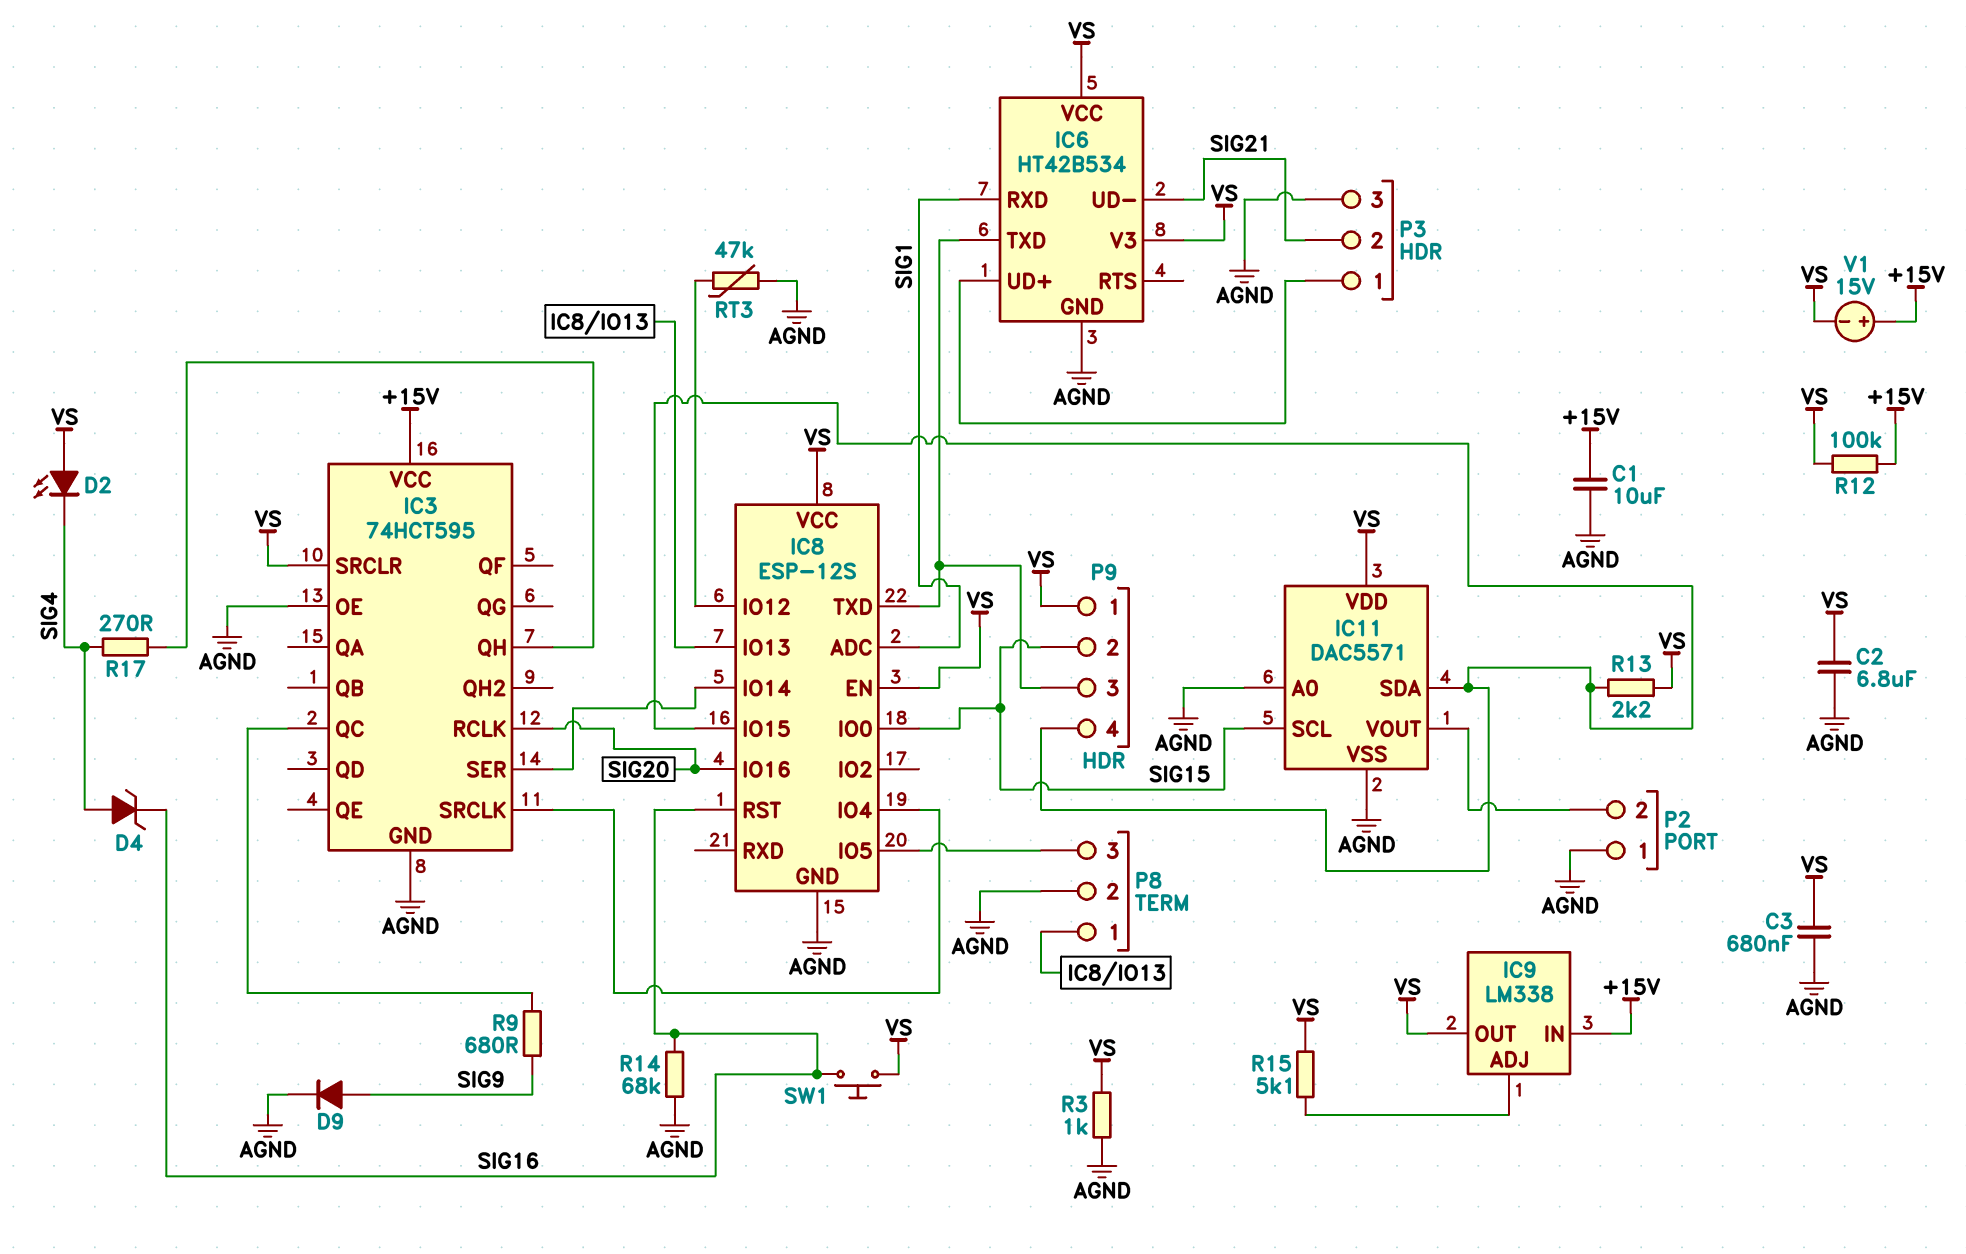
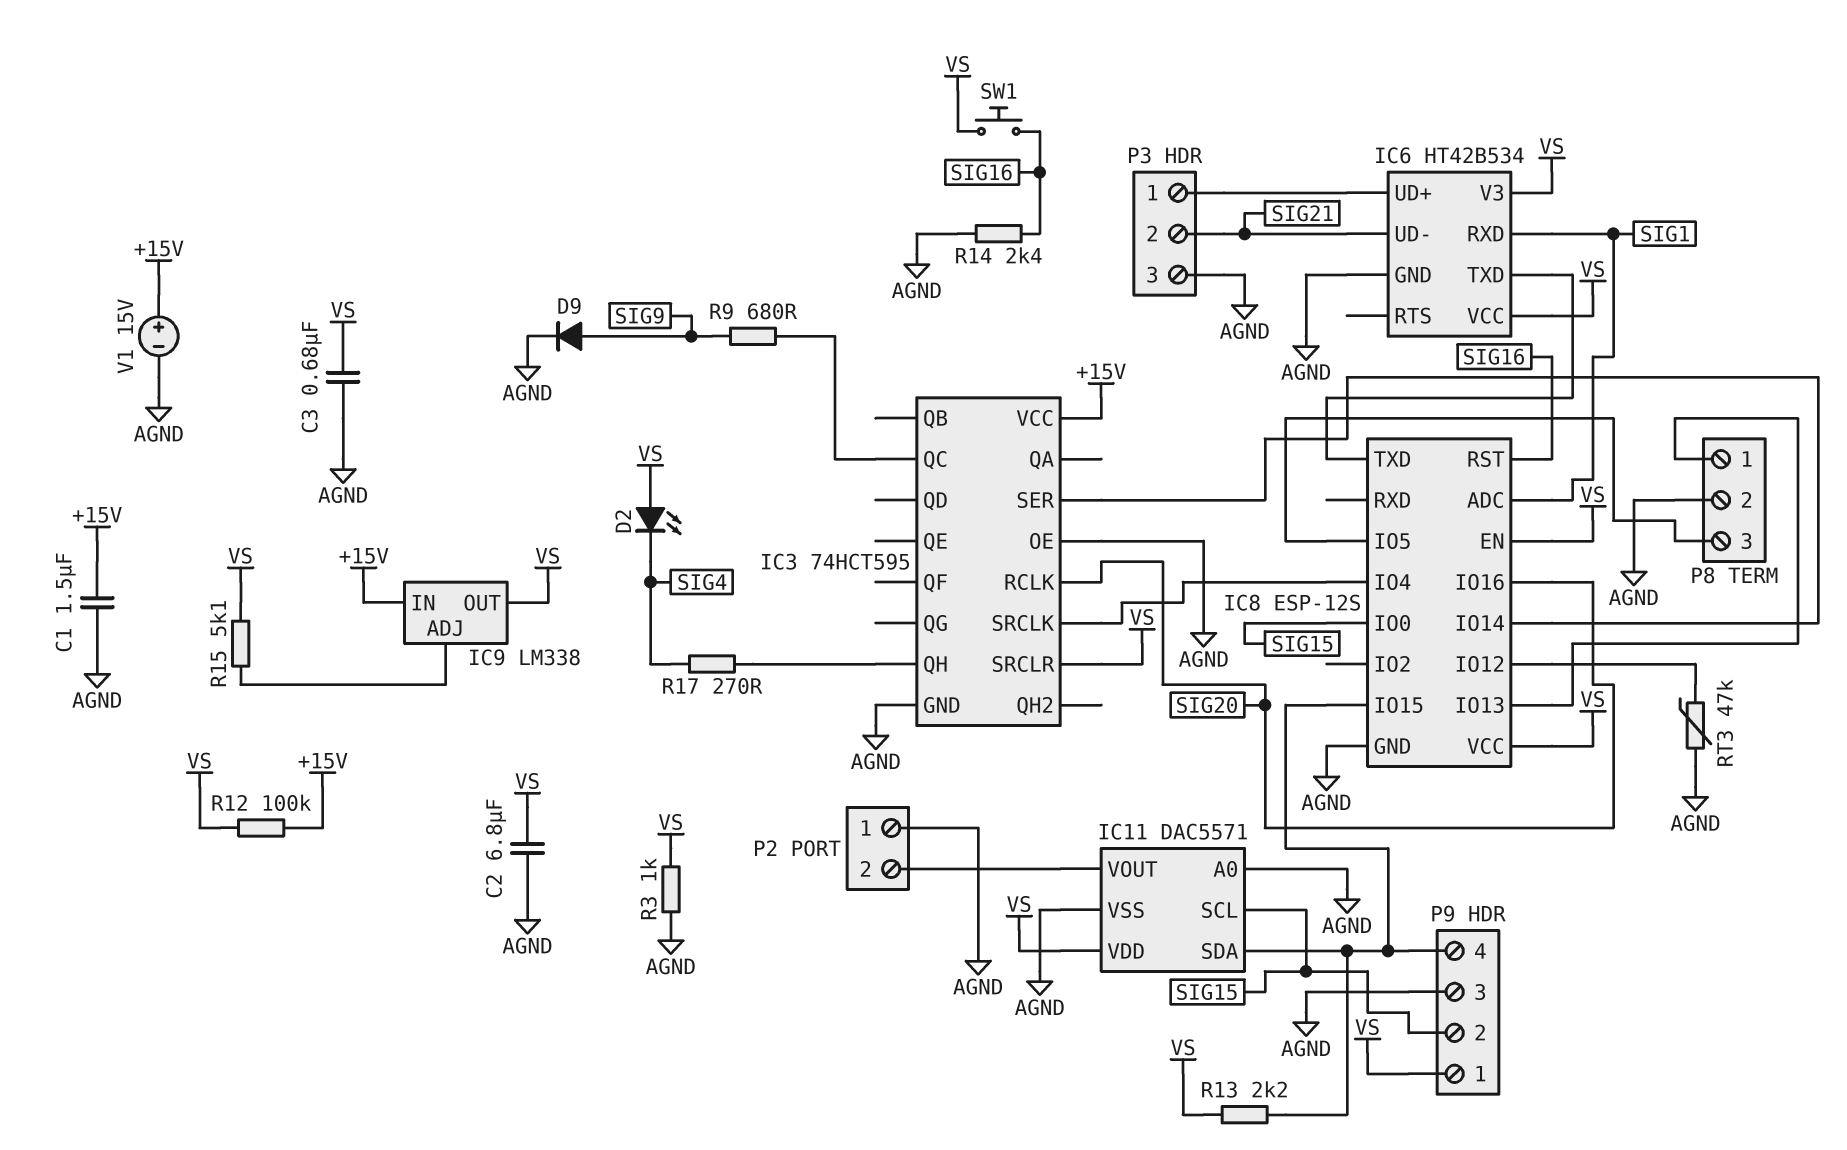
C1: 10uF (+15V, AGND) -> 1.5uF (+15V, AGND)
D4: zener (A SIG4, K SIG16) -> none
P9 pin 3: IC6/TXD -> AGND
R14: 68k (AGND, SIG16) -> 2.4k (AGND, SIG16)
V1: 15V (plus +15V, minus VS) -> 15V (plus +15V, minus AGND)

